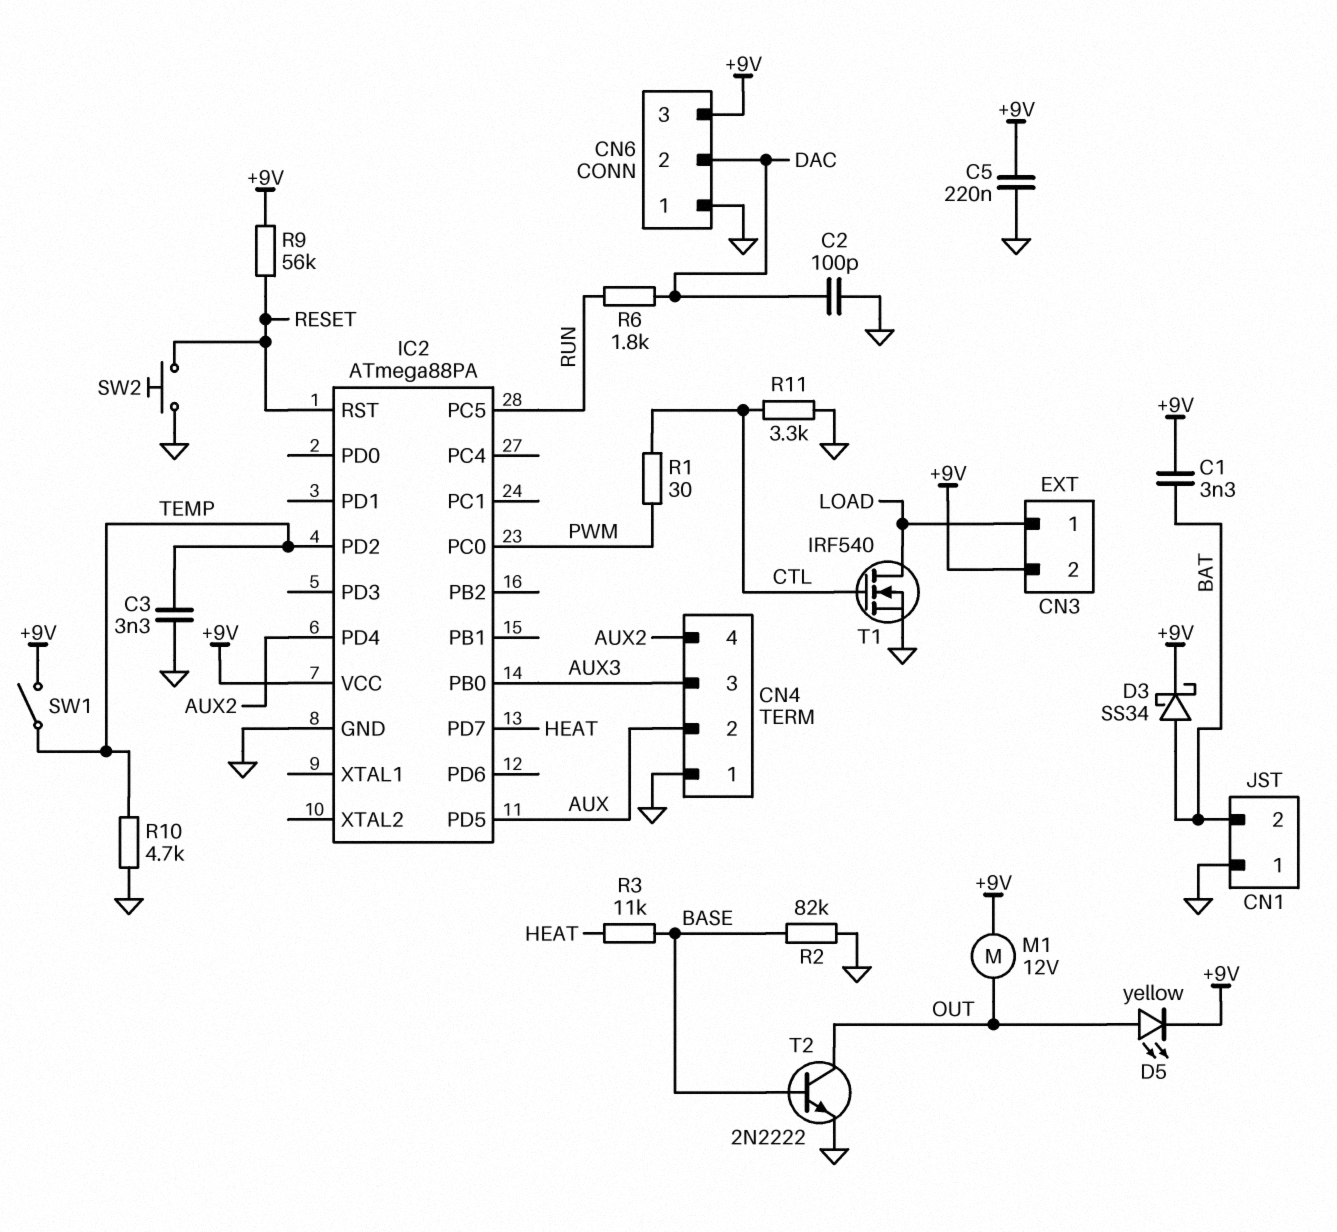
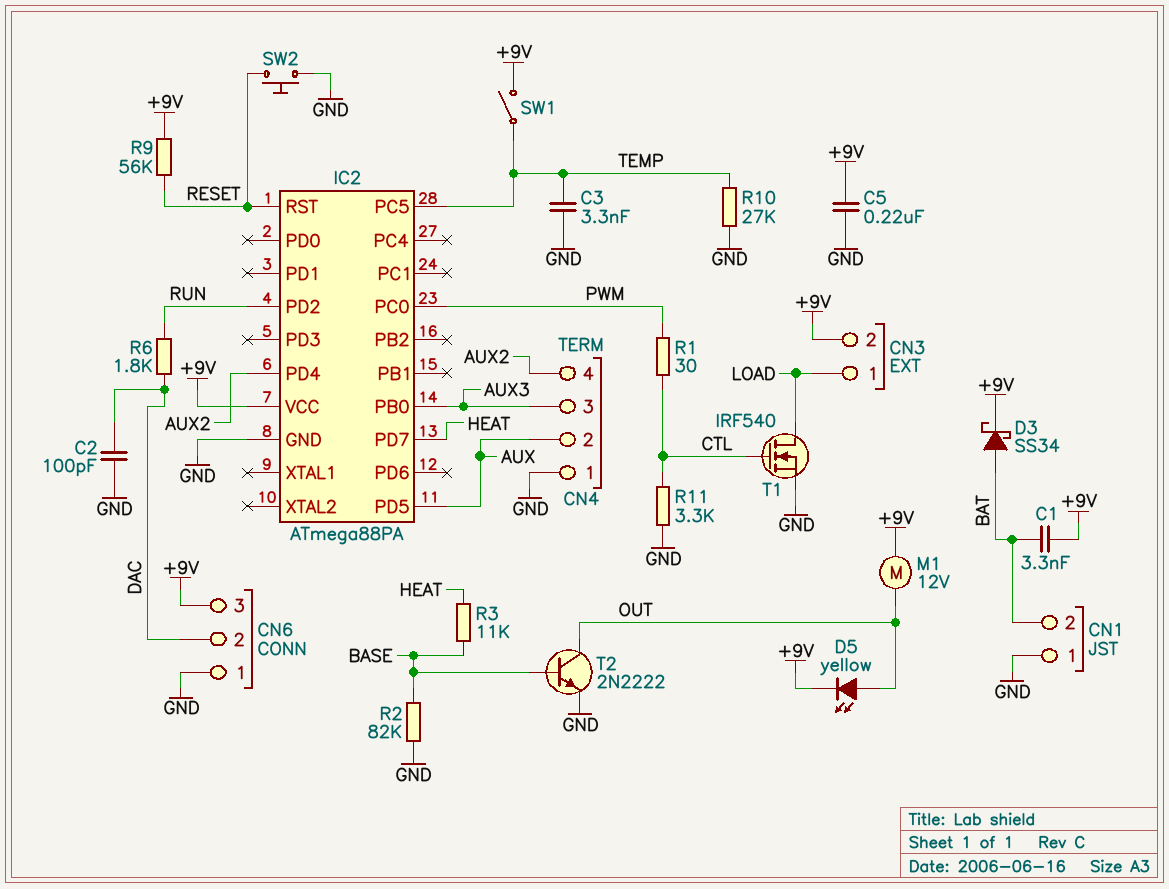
IC2 pin PC5: RUN -> TEMP
IC2 pin PD2: TEMP -> RUN
R10: 4.7k (GND, TEMP) -> 27k (GND, TEMP)

